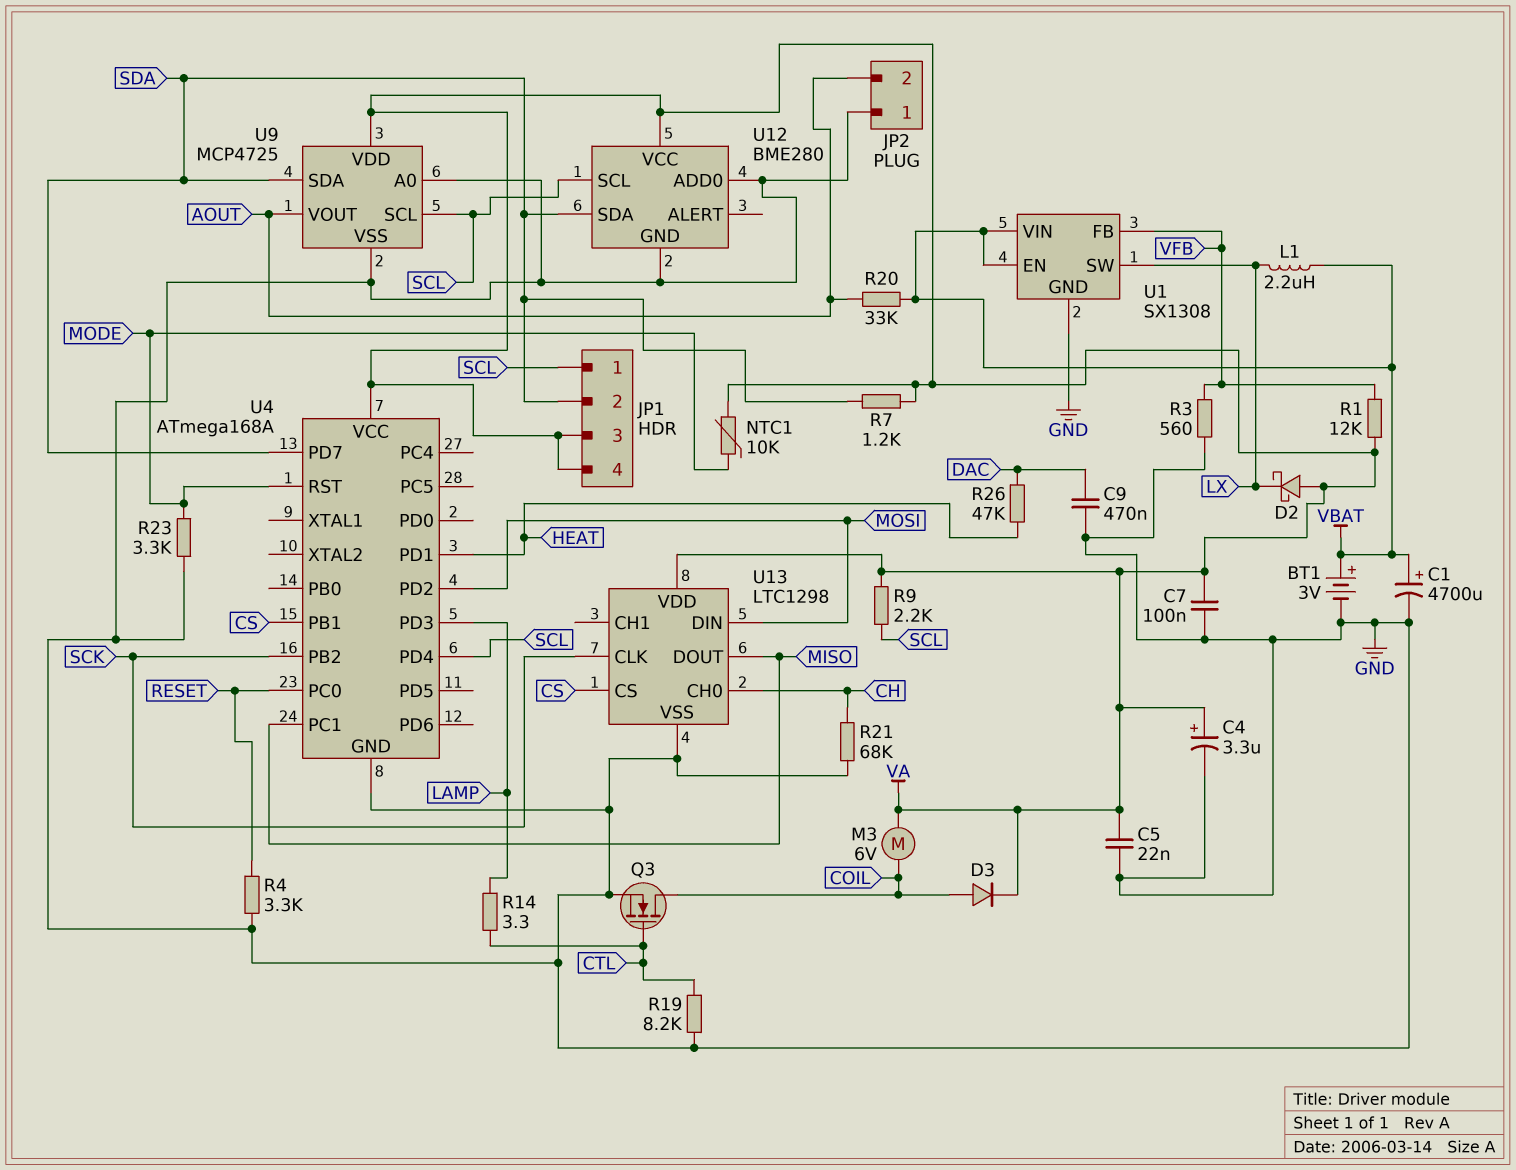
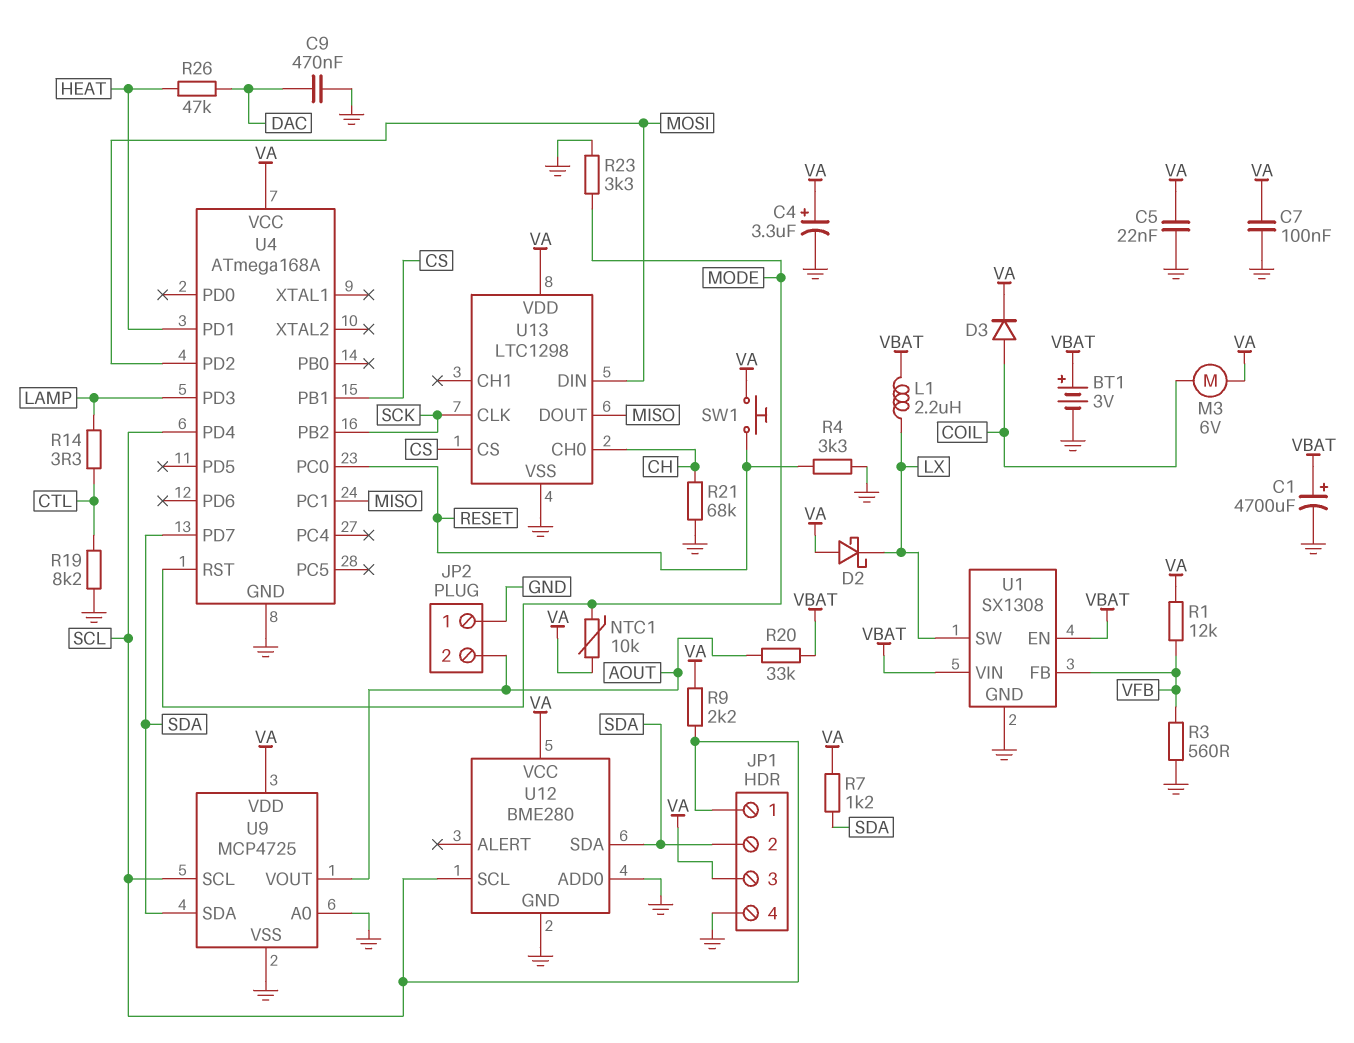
JP1 pin 4: VA -> GND
Q3: NMOS (G CTL, D COIL, S GND) -> none
SW1: none -> button (RESET, VA)

